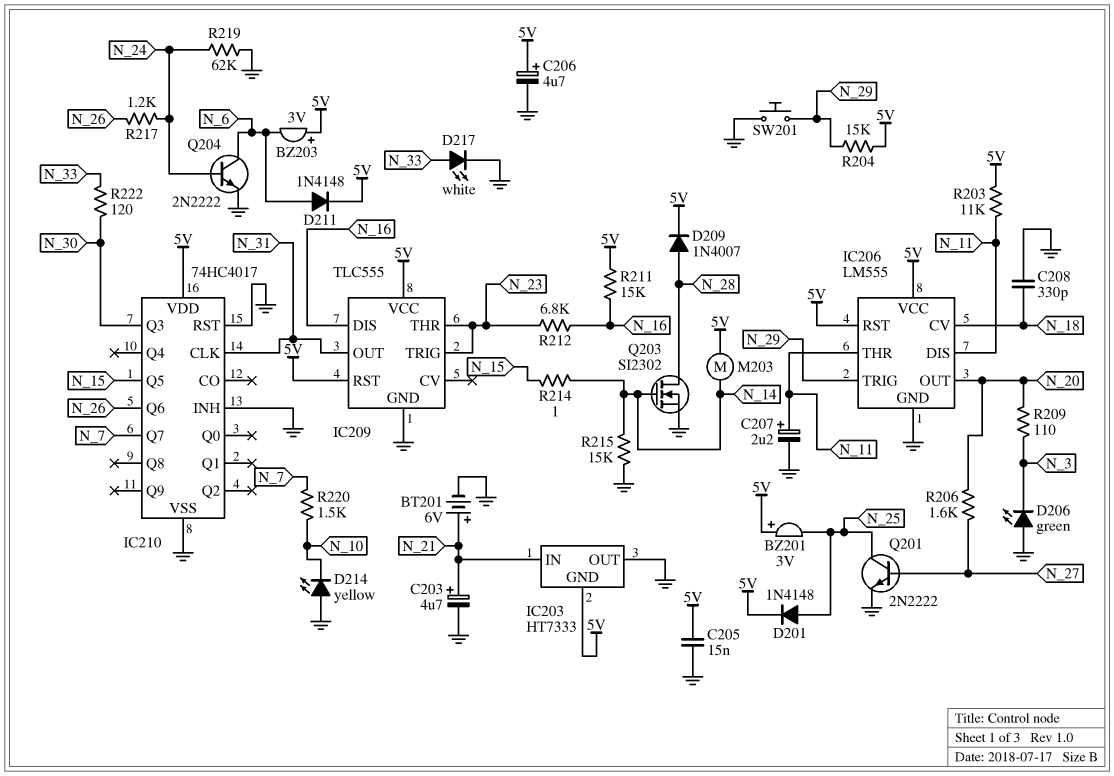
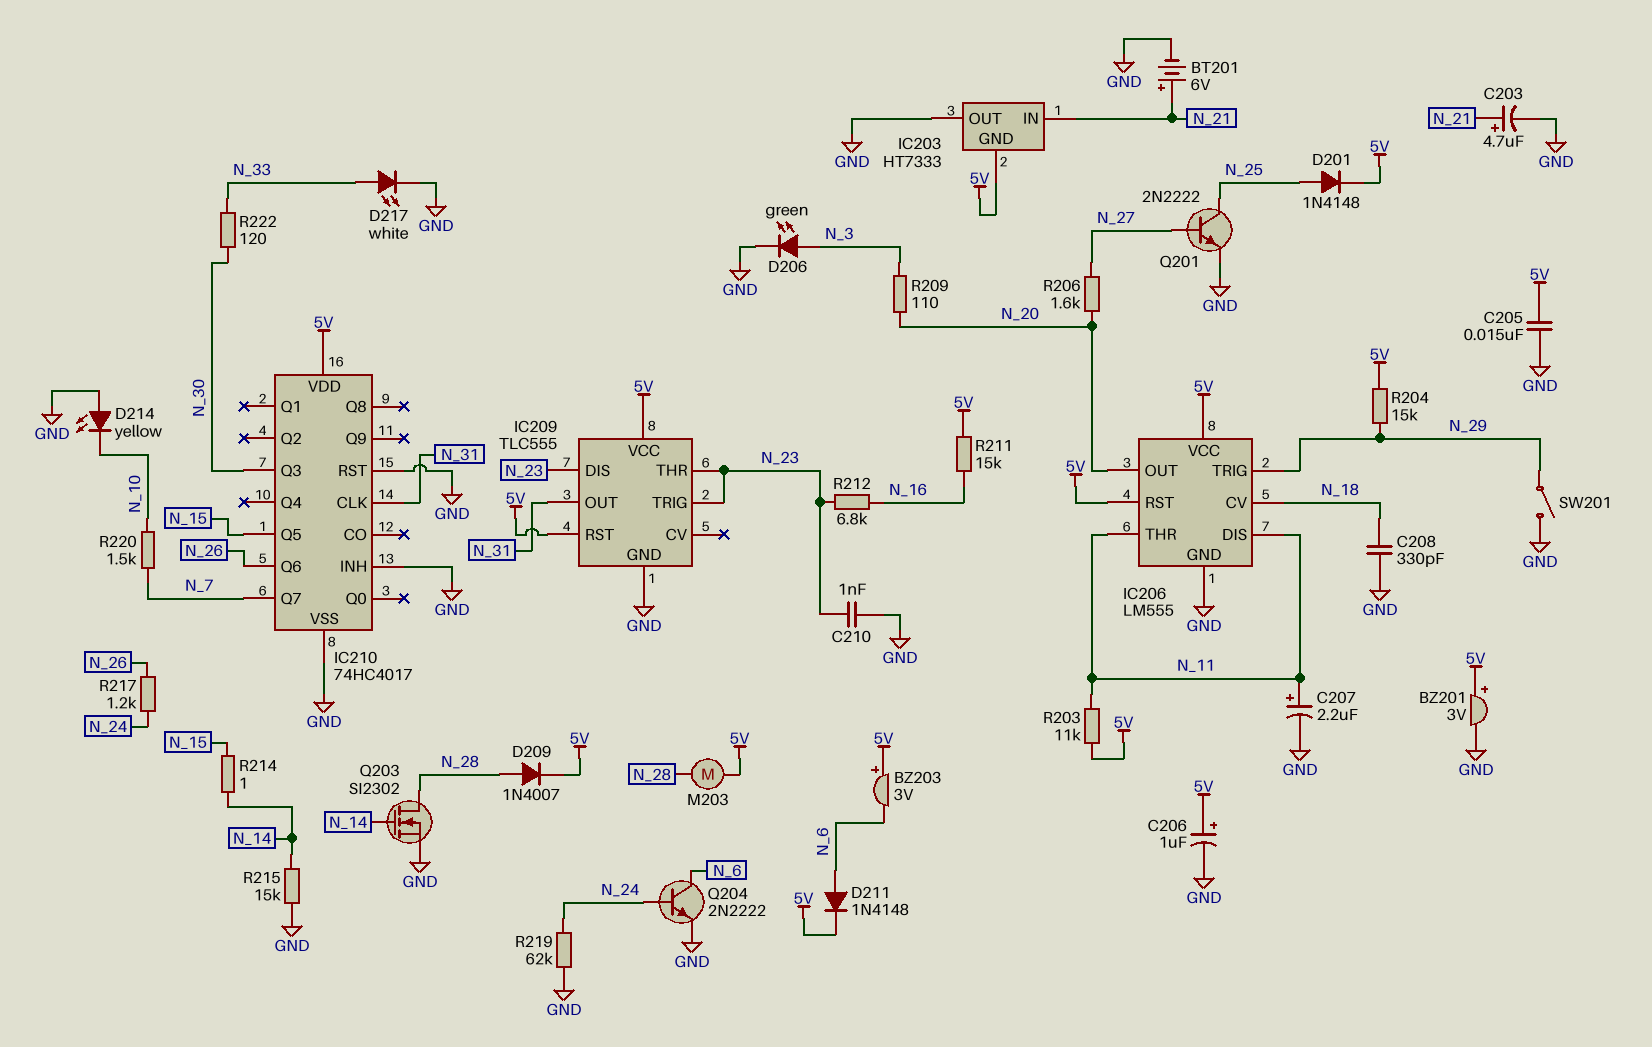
BZ201: buzzer 3V (plus 5V, minus N_25) -> buzzer 3V (plus 5V, minus GND)
C206: 4.7uF (plus 5V, minus GND) -> 1uF (plus 5V, minus GND)
C210: none -> 1nF (GND, N_23)
D206: LED green (A GND, K N_3) -> LED green (A N_3, K GND)
IC209 pin DIS: N_16 -> N_23
M203: motor (5V, N_14) -> motor (5V, N_28)
SW201: button (GND, N_29) -> switch (GND, N_29)

